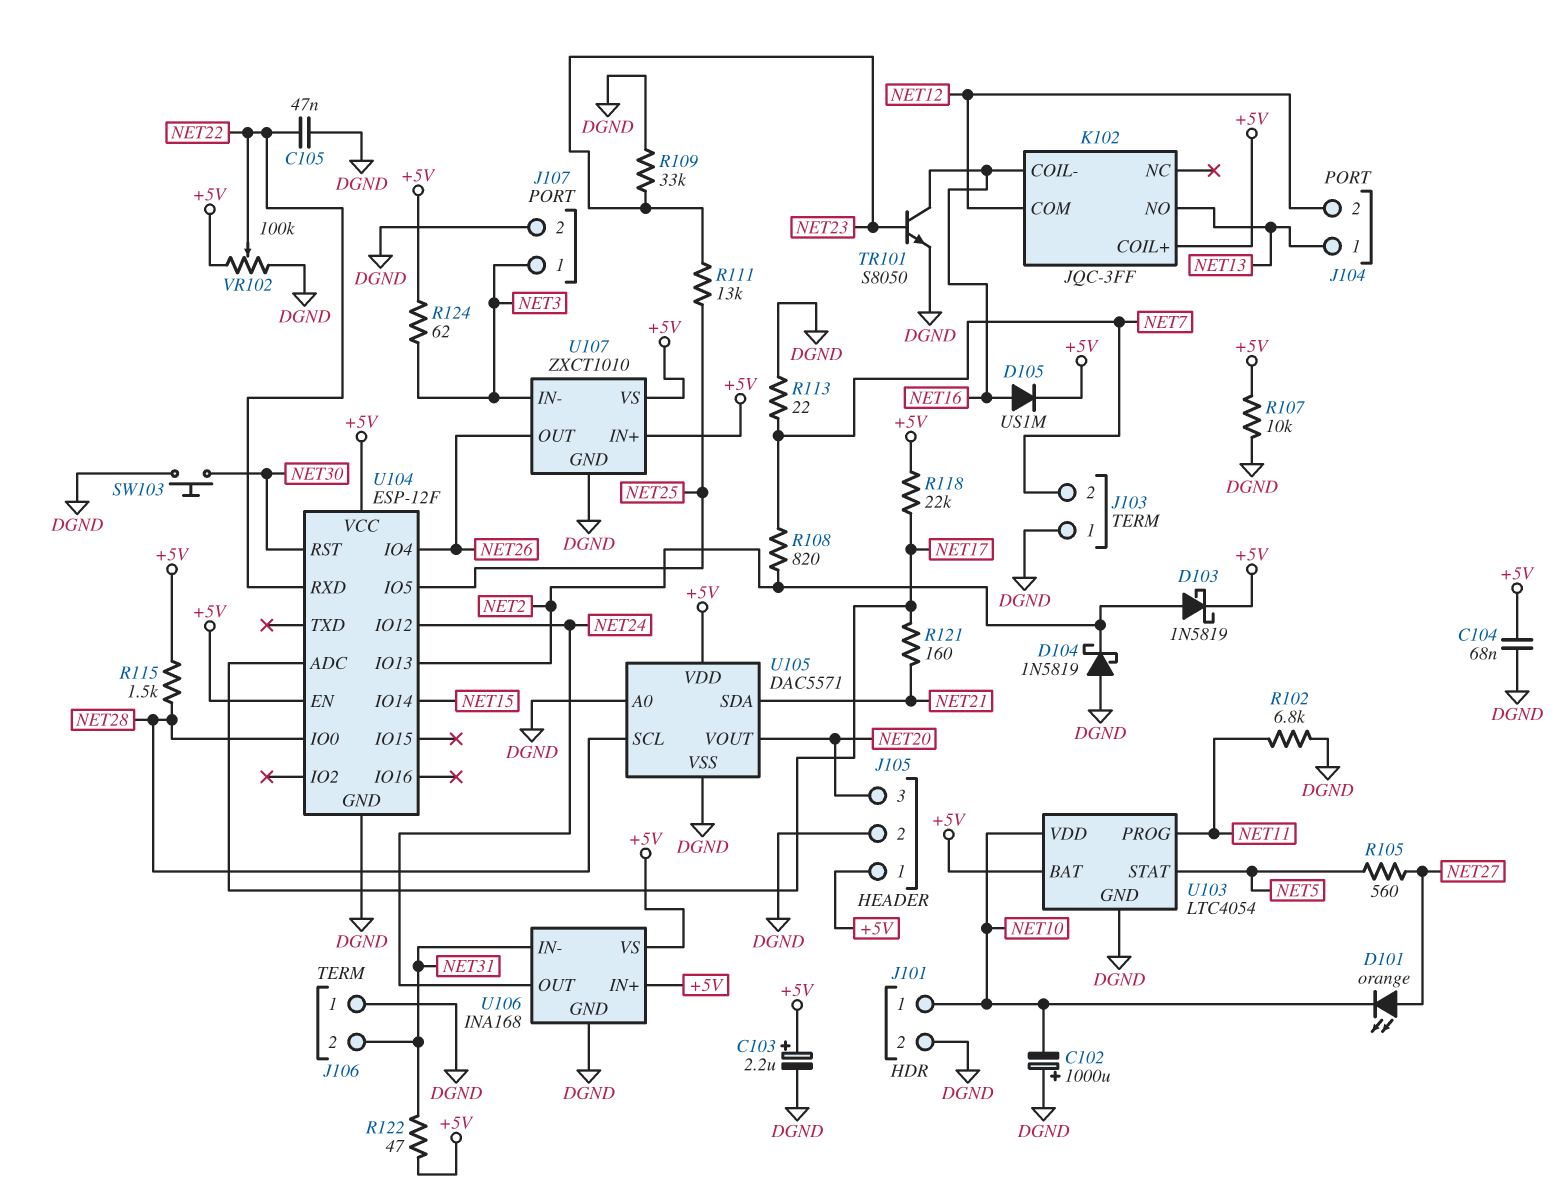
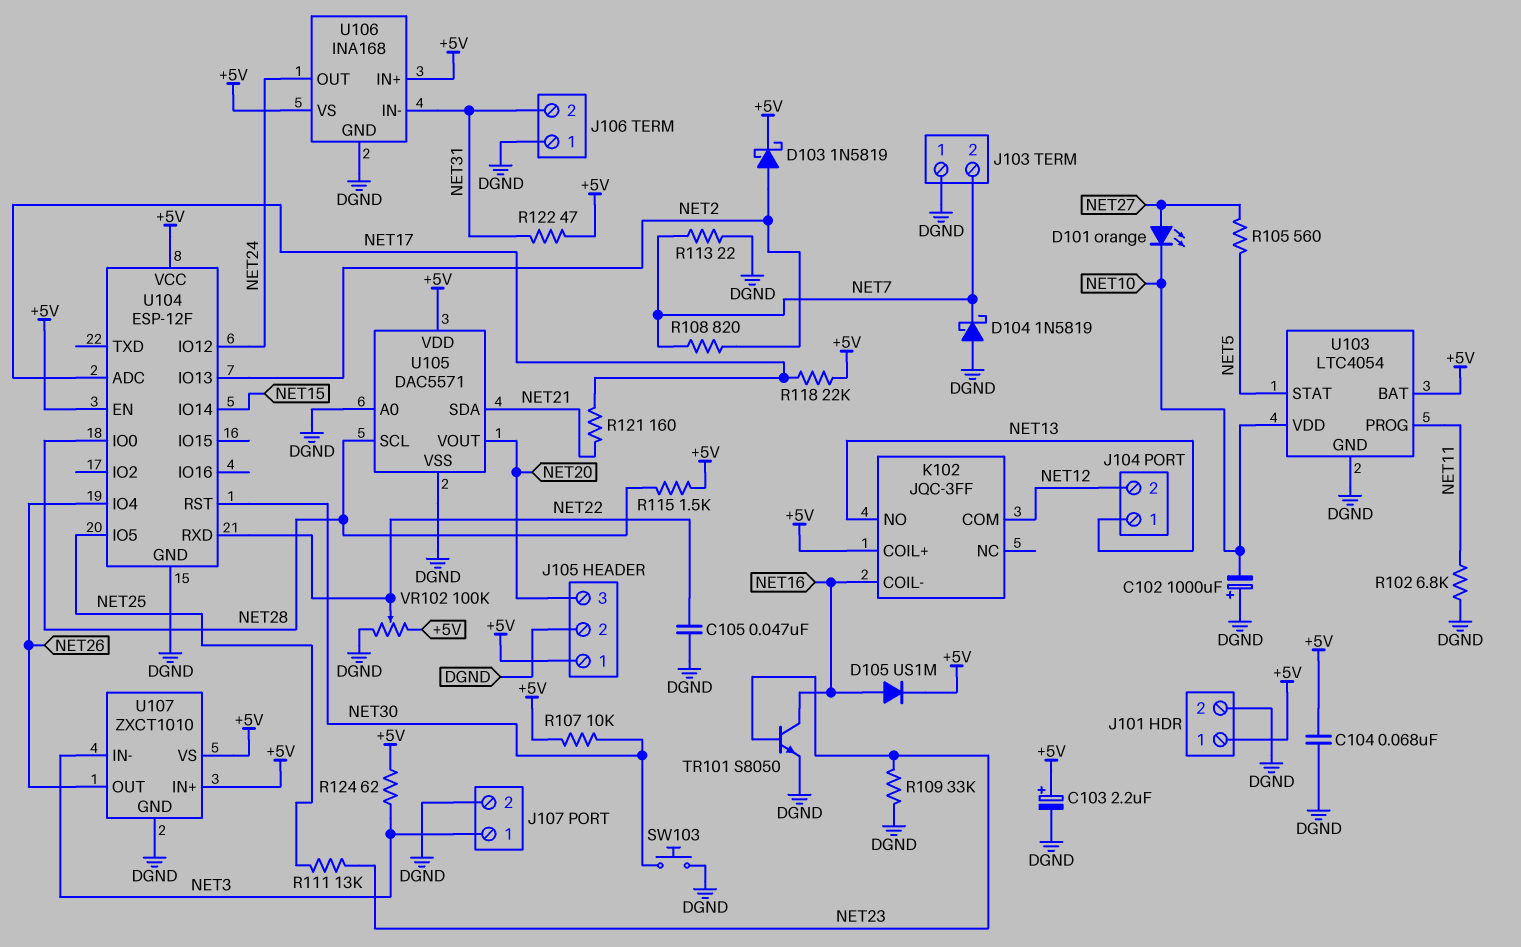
D104: schottky 1N5819 (A DGND, K NET2) -> schottky 1N5819 (A DGND, K NET7)
J101 pin 1: NET10 -> +5V
R107: 10k (+5V, DGND) -> 10k (+5V, NET30)

